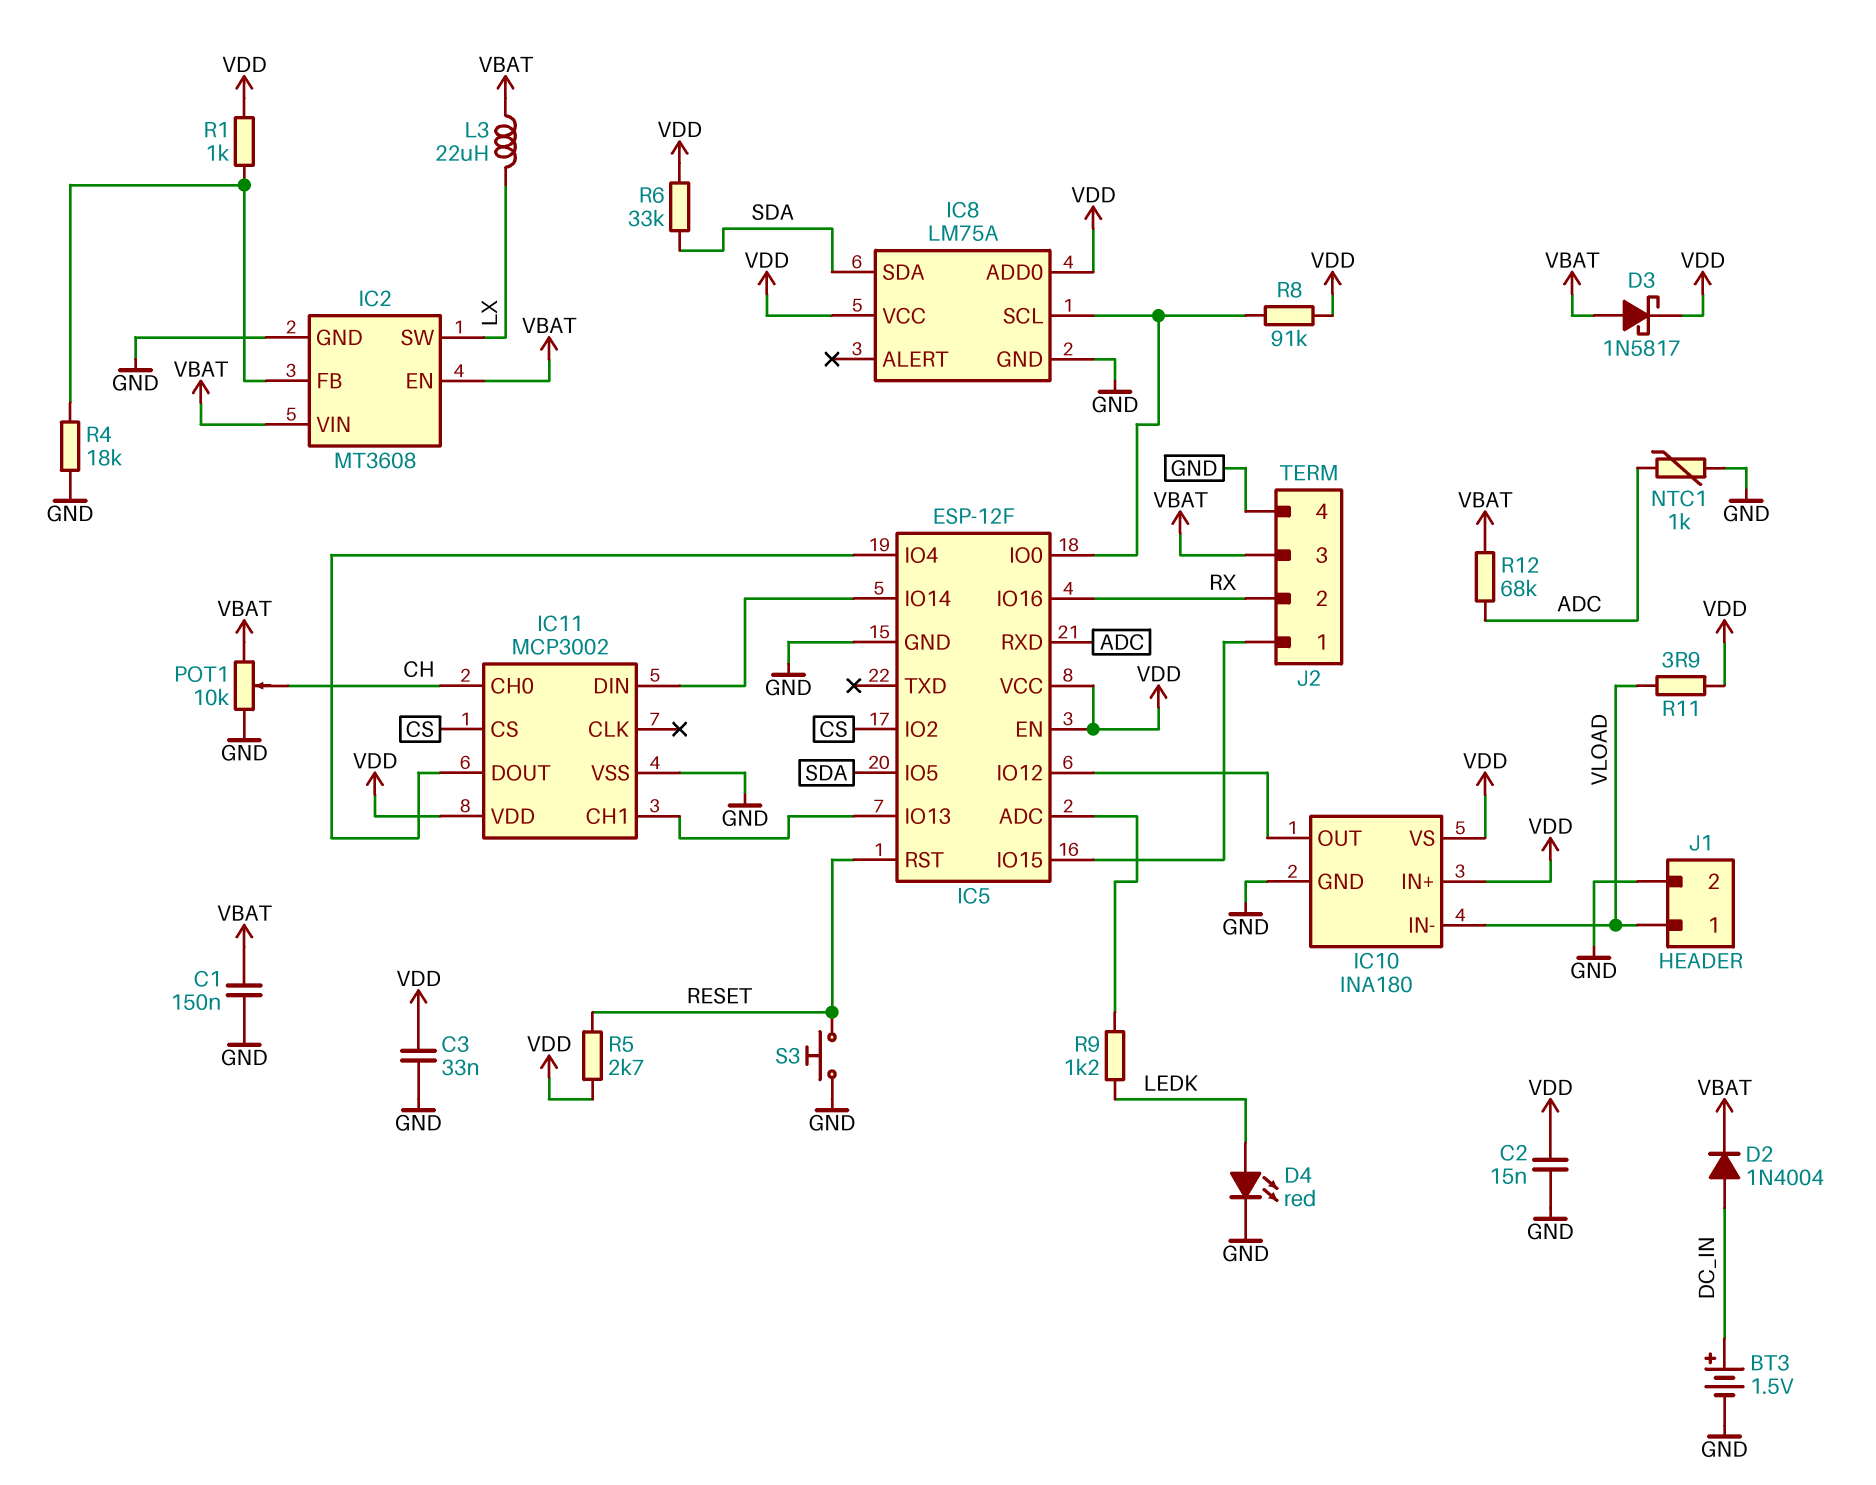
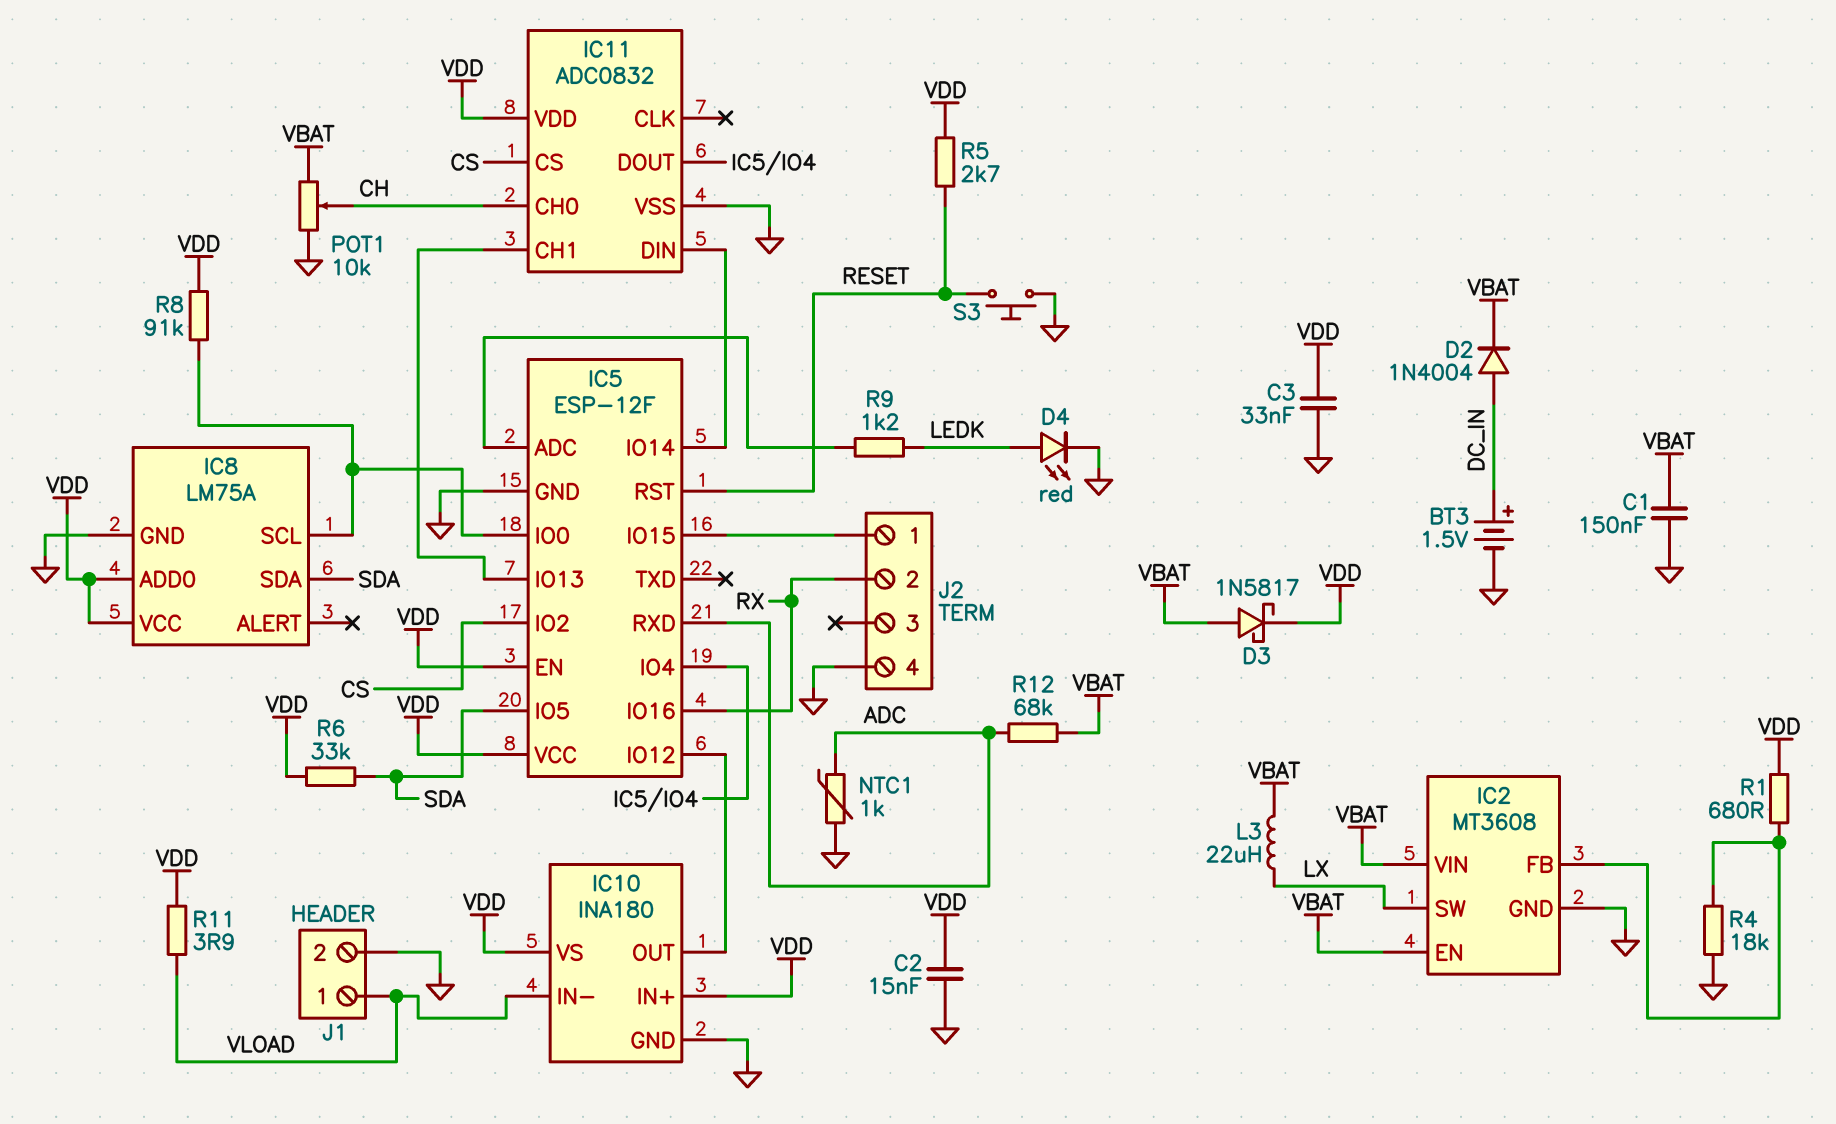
IC11: MCP3002 -> ADC0832
J2 pin 3: VBAT -> none
R1: 1k (IC2/FB, VDD) -> 680 (IC2/FB, VDD)

